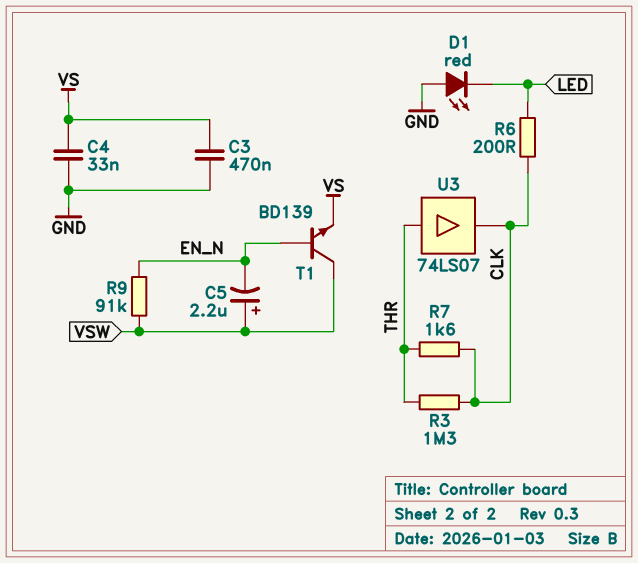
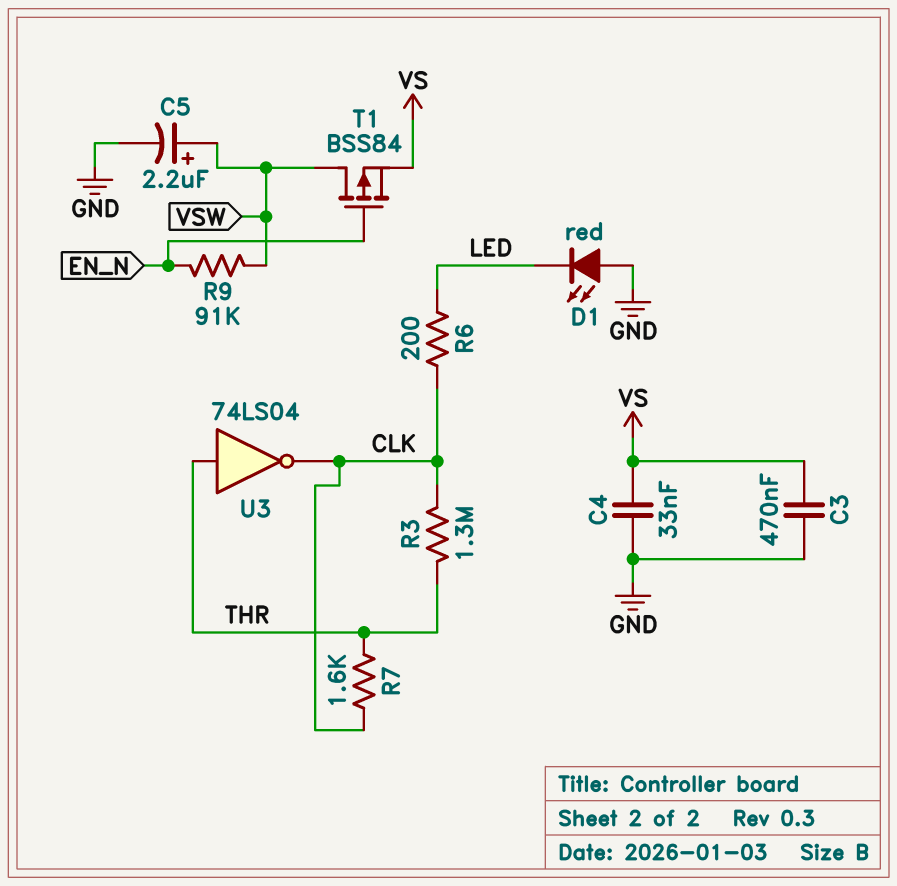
C5: 2.2uF (plus VSW, minus EN_N) -> 2.2uF (plus VSW, minus GND)
T1: NPN BD139 (B EN_N, C VSW, E VS) -> PMOS BSS84 (G EN_N, D VSW, S VS)
U3: buffer 74LS07 (in THR, out CLK) -> NOT 74LS04 (in THR, out CLK)

